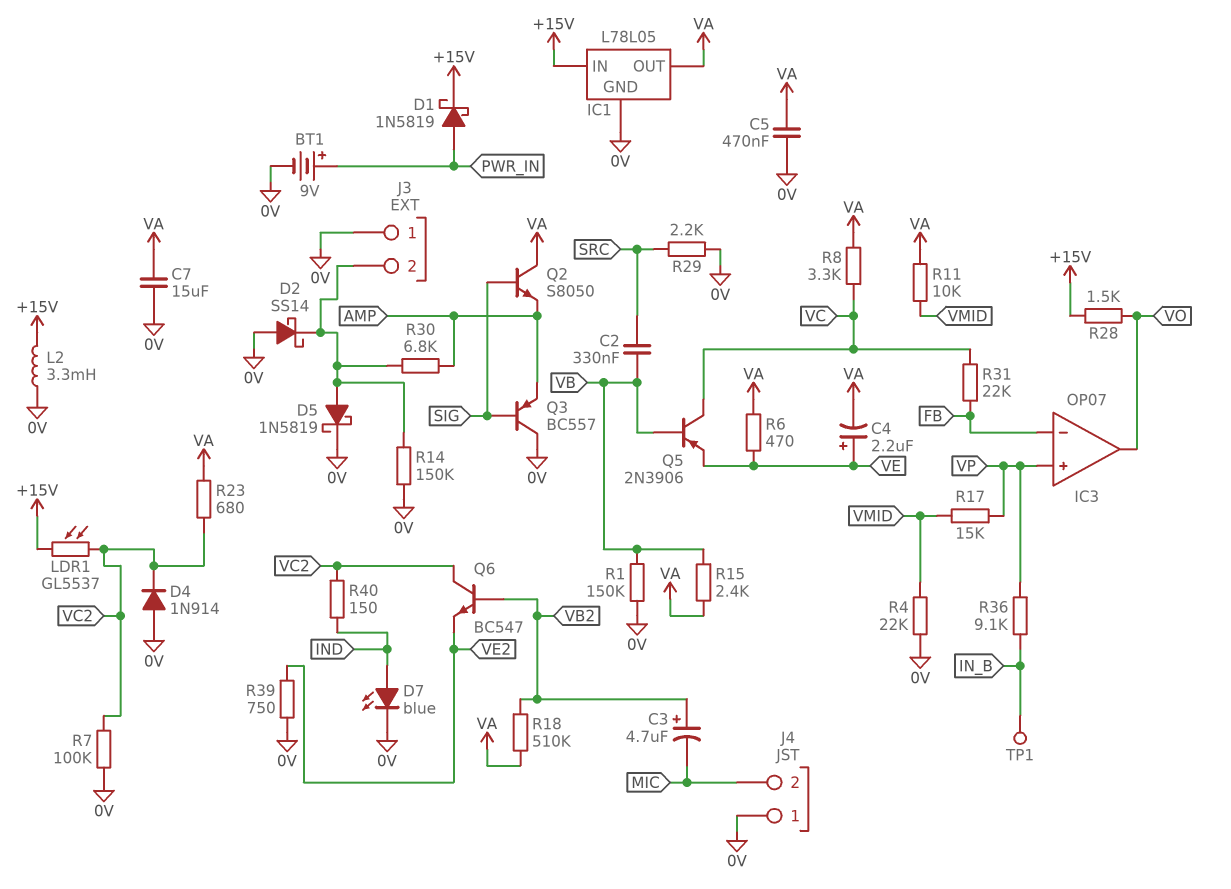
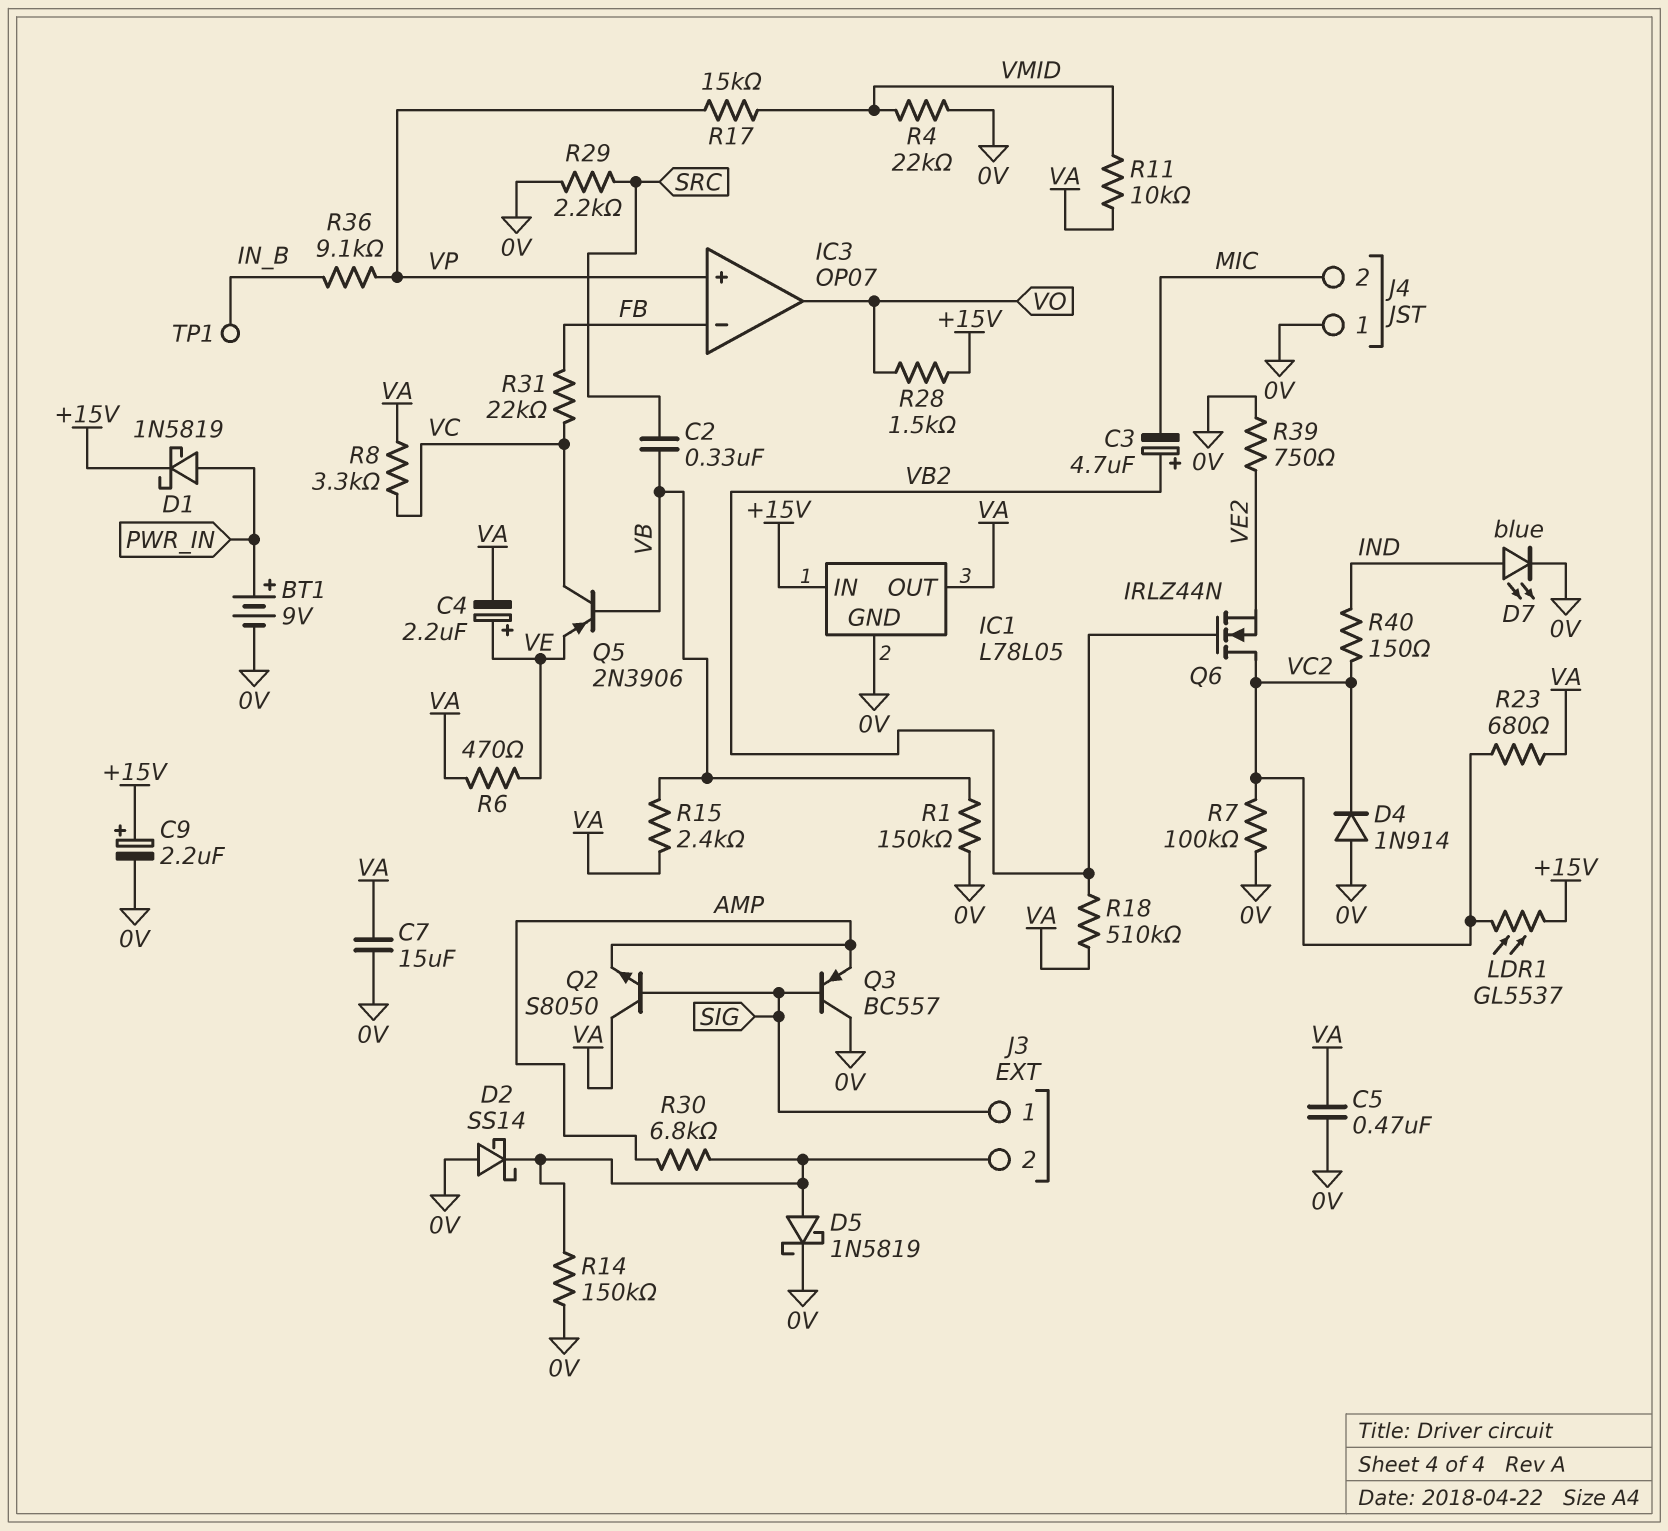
C9: none -> 2.2uF (plus +15V, minus 0V)
J3 pin 1: 0V -> SIG
L2: 3.3mH (+15V, 0V) -> none
Q6: NPN BC547 (B VB2, C VC2, E VE2) -> NMOS IRLZ44N (G VB2, D VC2, S VE2)

